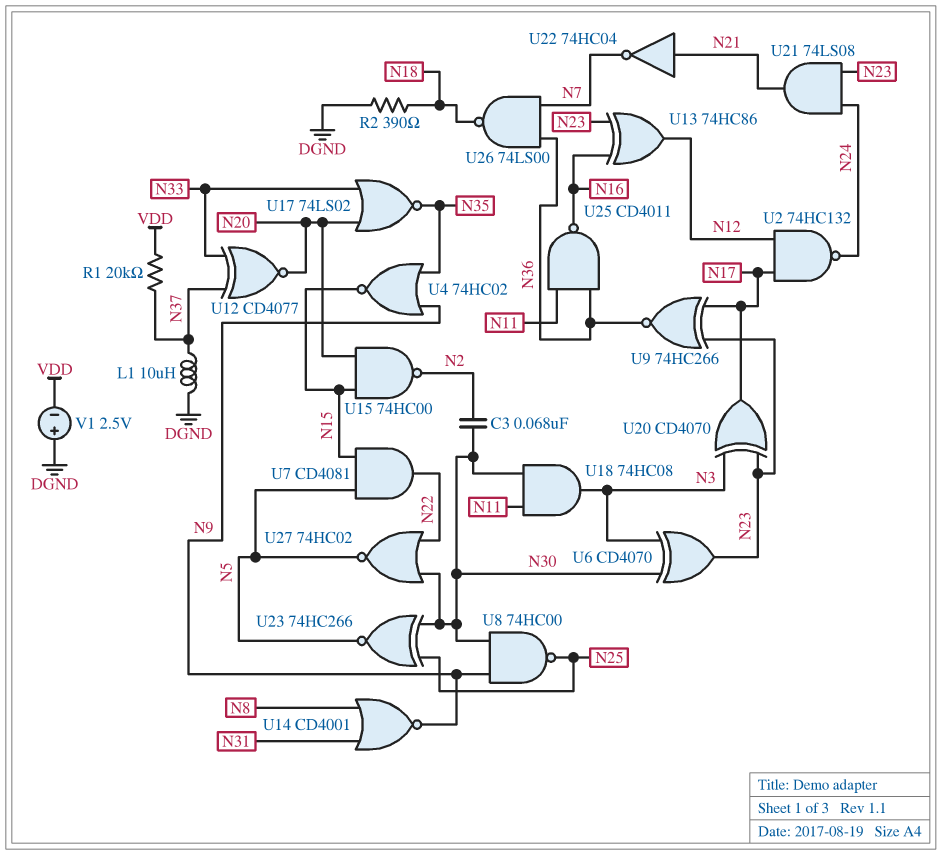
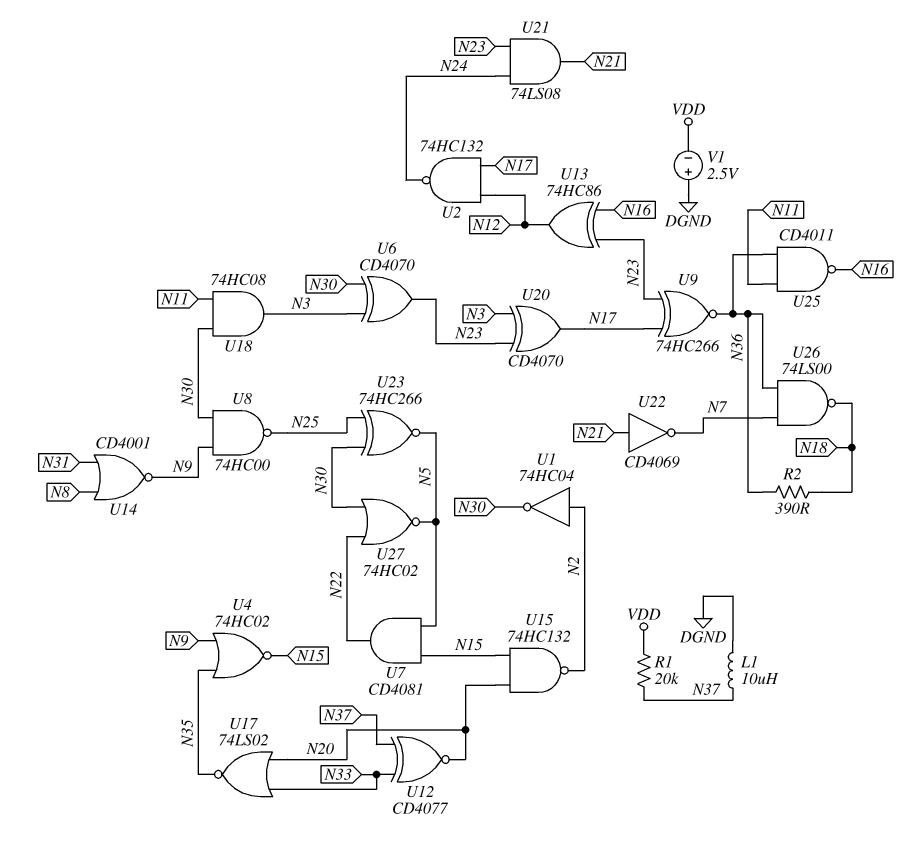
C3: 68nF (N2, N30) -> none
R2: 390 (DGND, N18) -> 390 (N18, N36)
U1: none -> NOT 74HC04 (in N2, out N30)
U15: NAND 74HC00 (in N15, in N20, out N2) -> NAND 74HC132 (in N15, in N20, out N2)
U22: NOT 74HC04 (in N21, out N7) -> NOT CD4069 (in N21, out N7)

